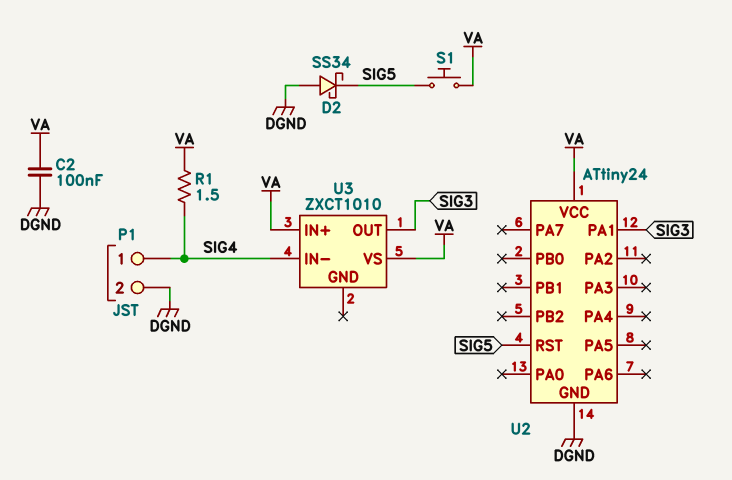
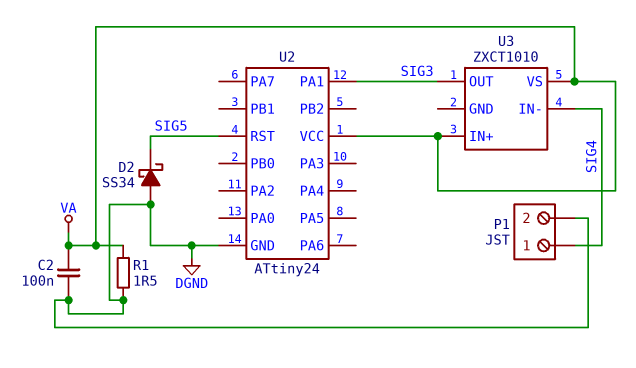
R1: 1.5 (SIG4, VA) -> 1.5 (DGND, VA)
S1: button (SIG5, VA) -> none

